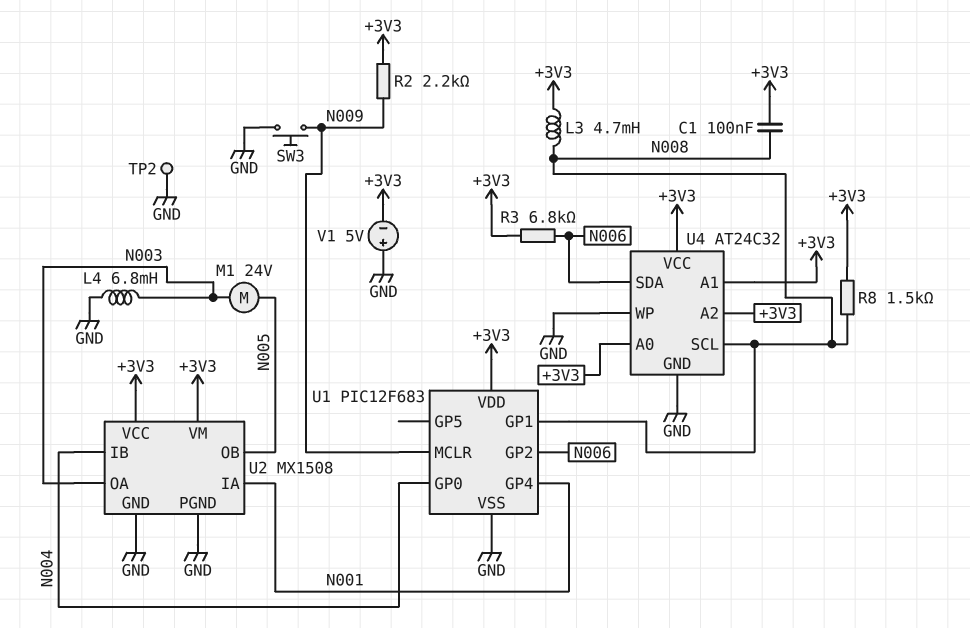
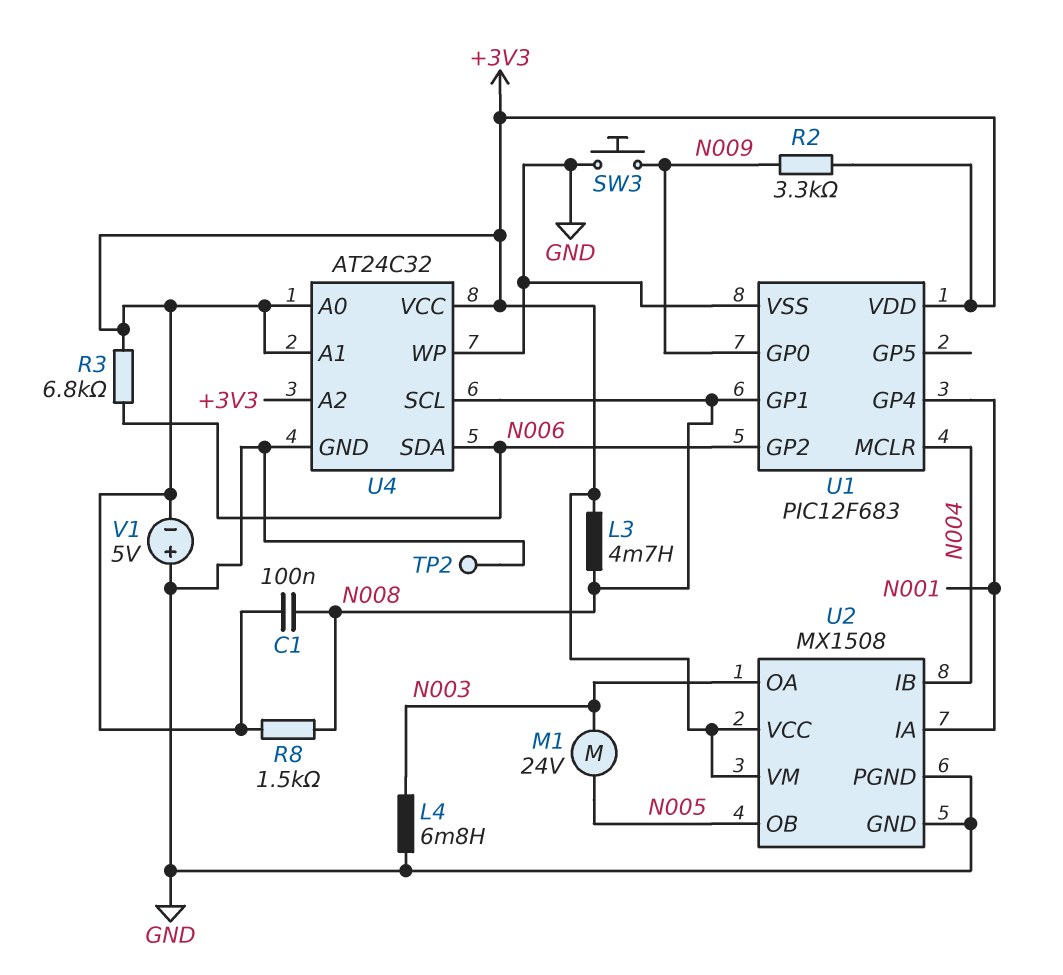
R2: 2.2k (+3V3, N009) -> 3.3k (+3V3, N009)
U1 pin GP0: N004 -> N009
U1 pin MCLR: N009 -> N004

